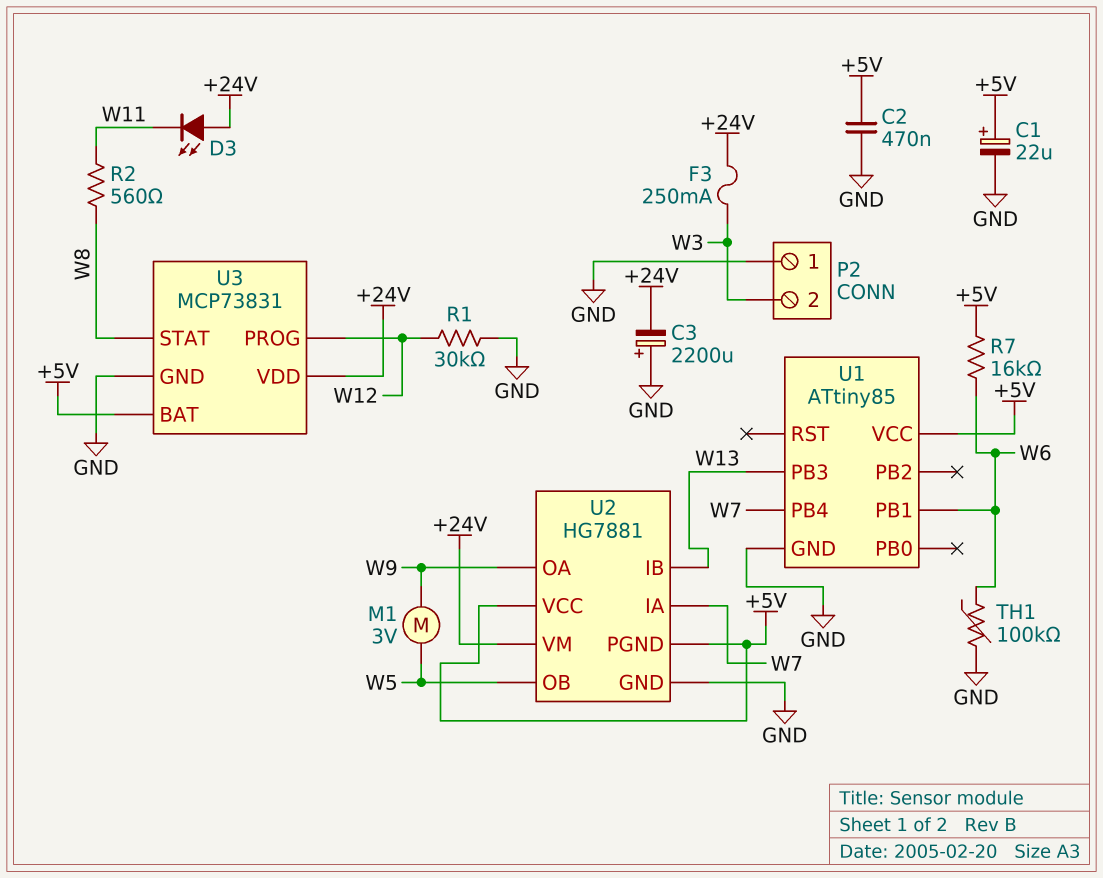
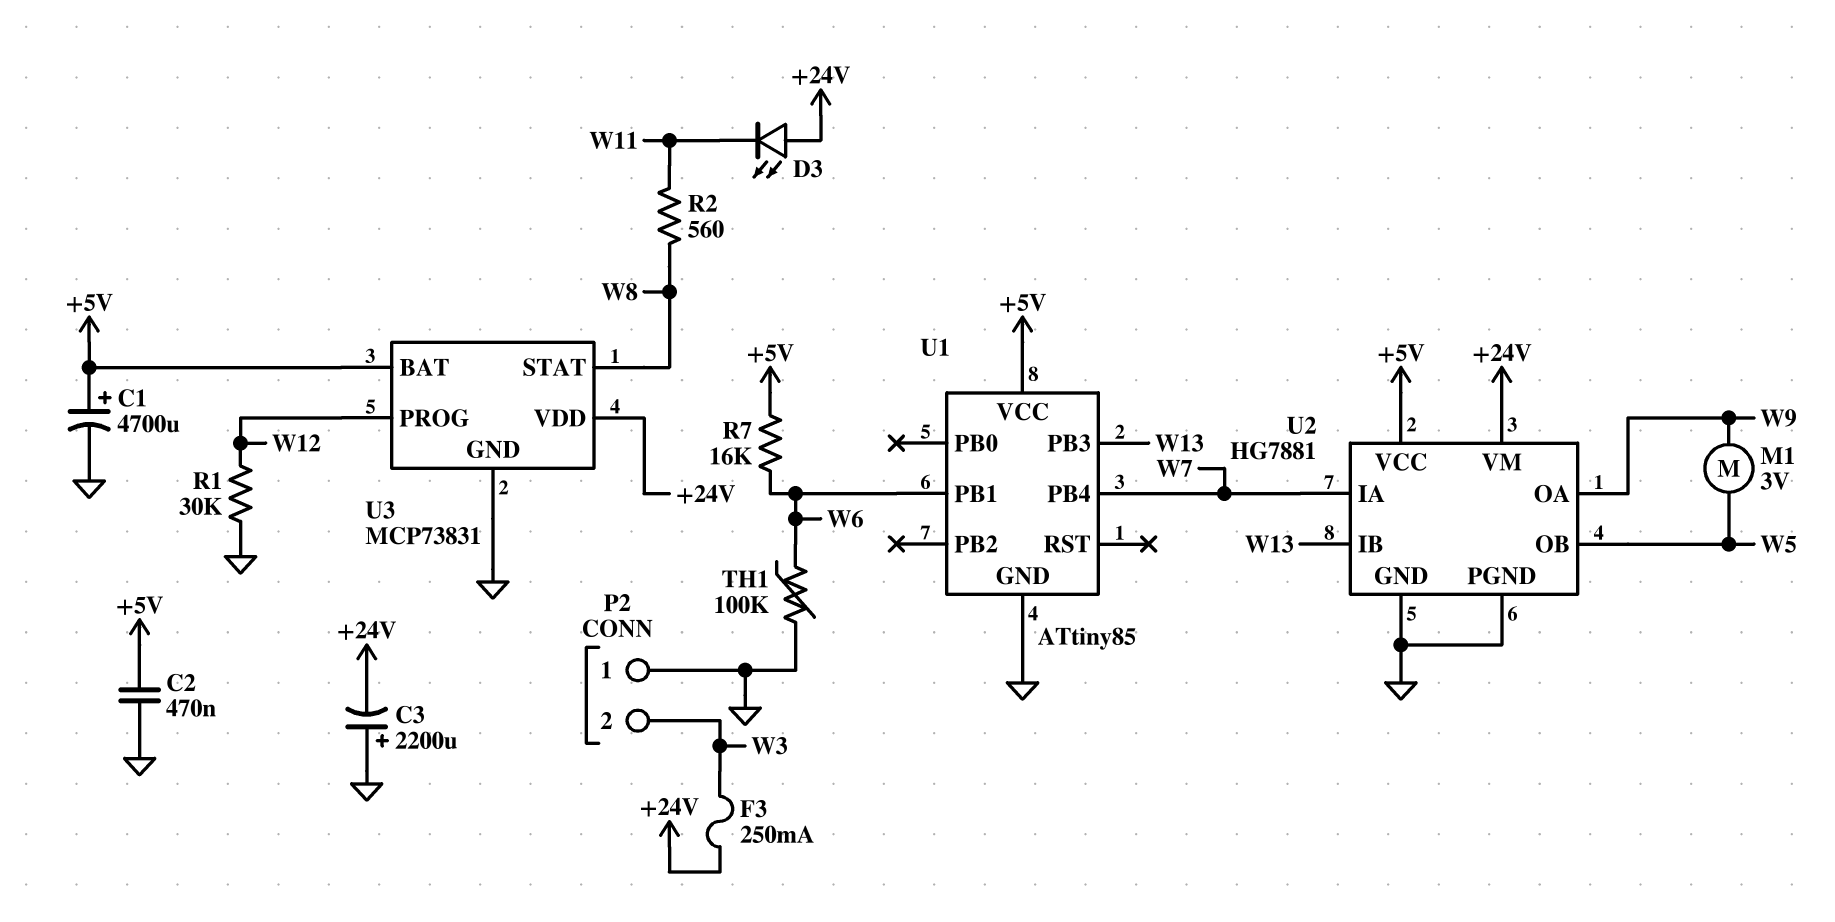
C1: 22uF (plus +5V, minus GND) -> 4700uF (plus +5V, minus GND)
U2 pin PGND: +5V -> GND

